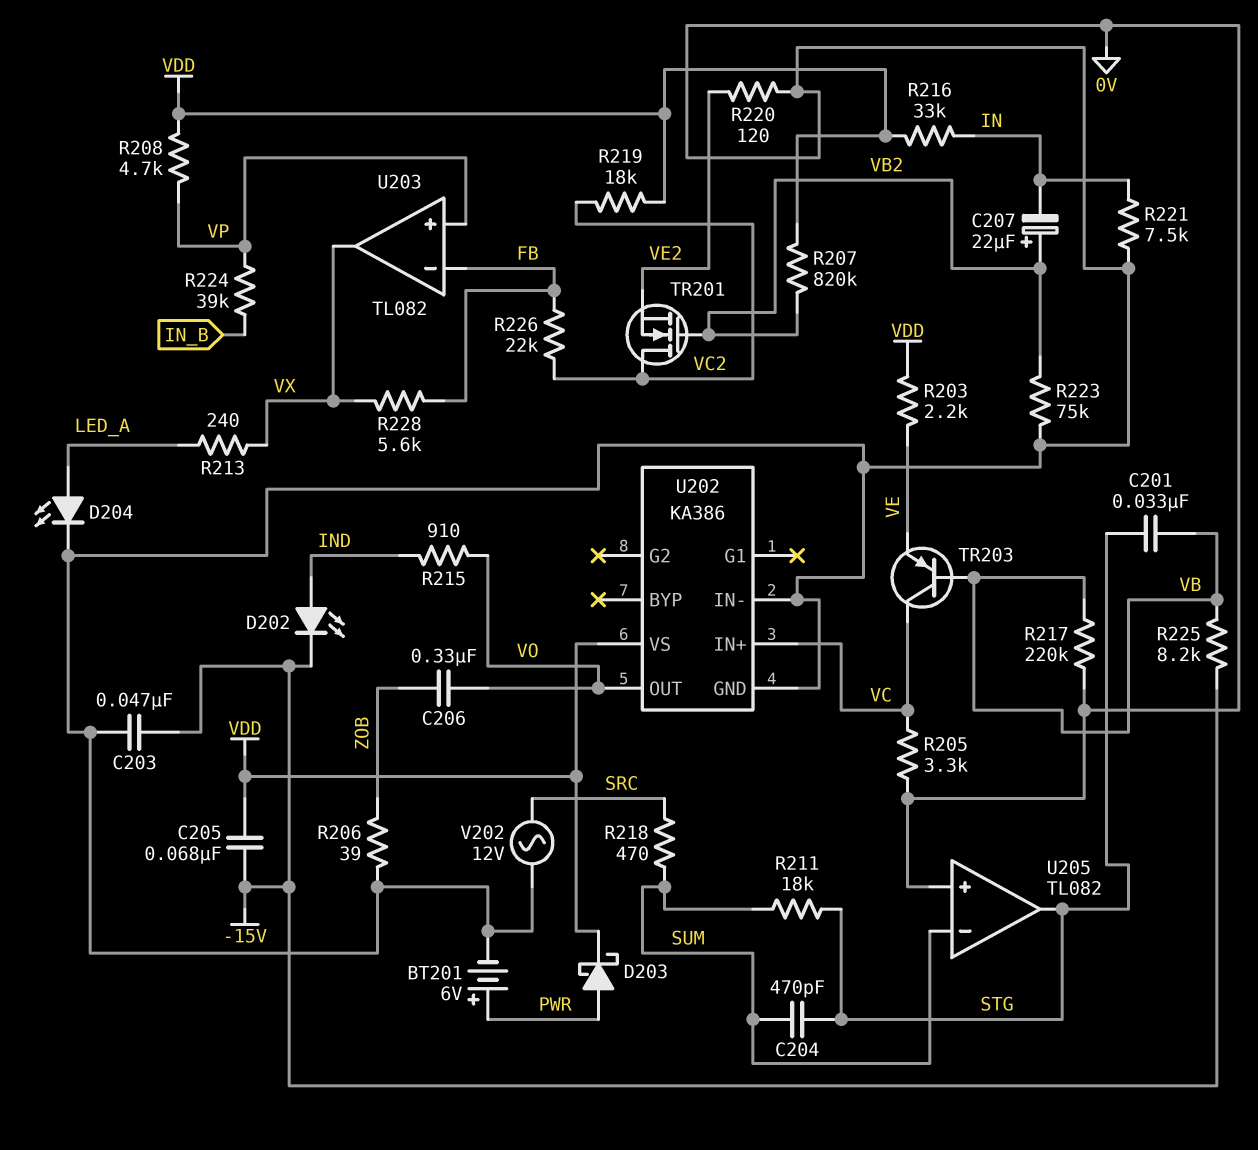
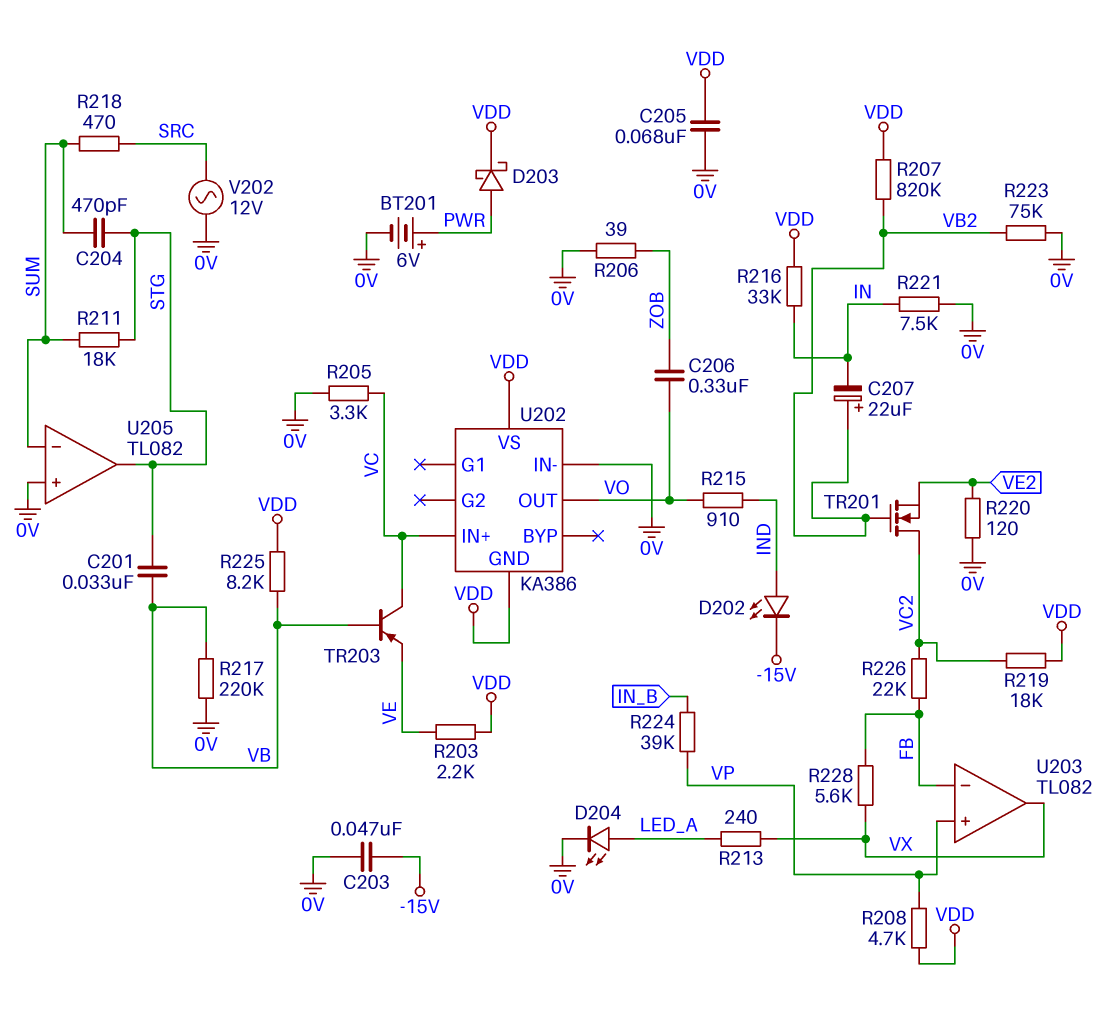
C205: 68nF (-15V, VDD) -> 68nF (0V, VDD)
R225: 8.2k (-15V, VB) -> 8.2k (VB, VDD)
U202 pin GND: 0V -> VDD

